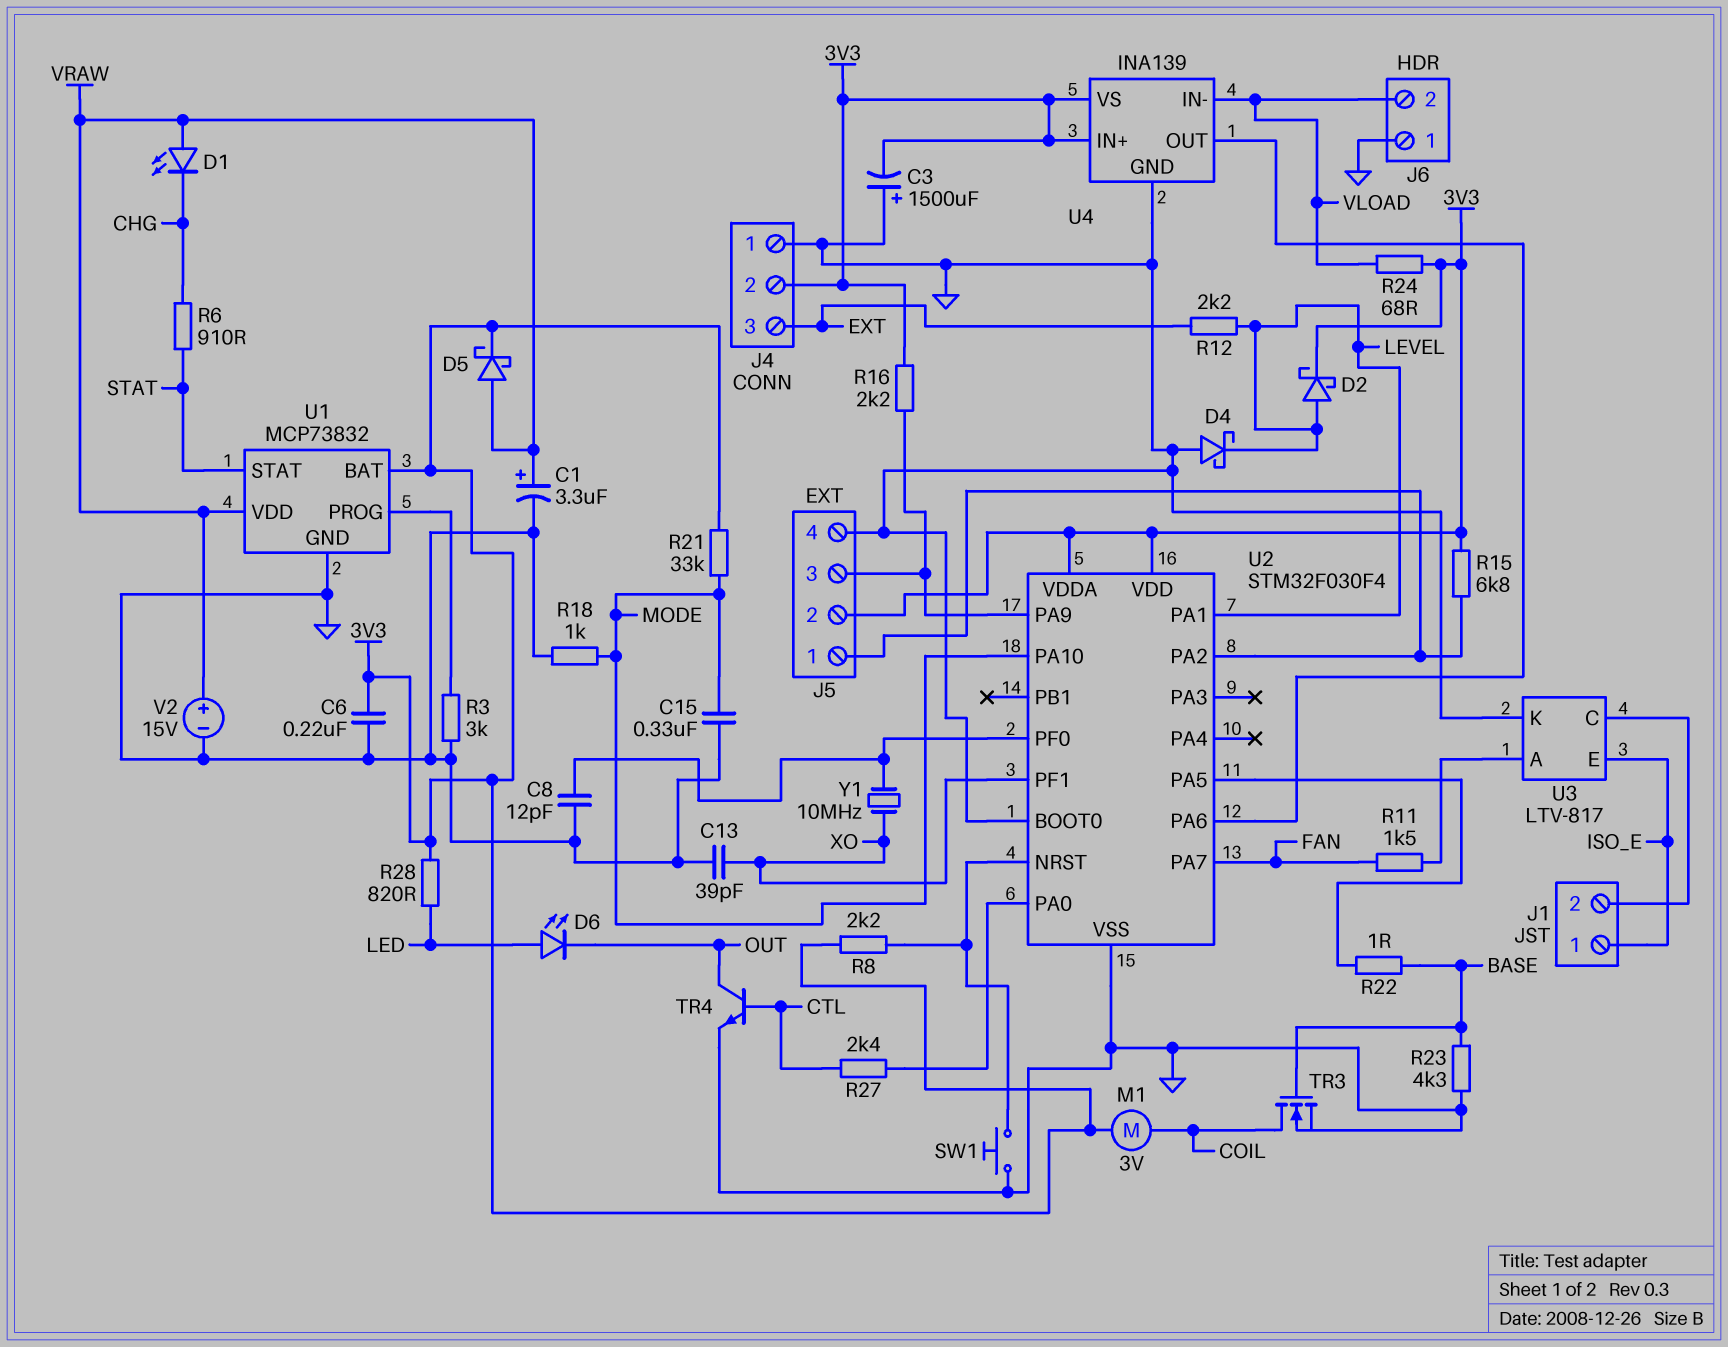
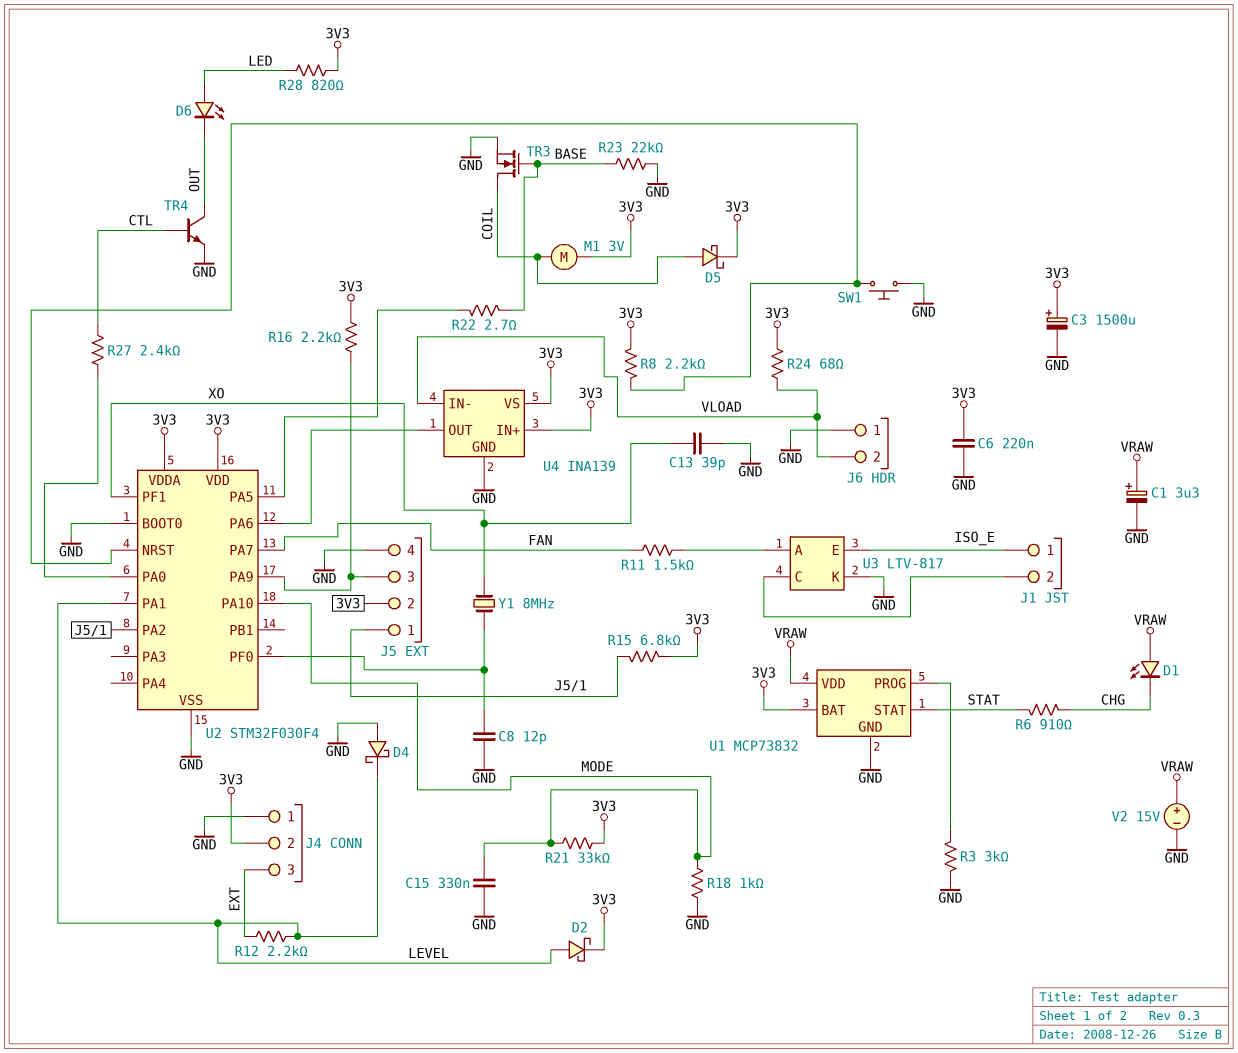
C3: 1500uF (plus GND, minus 3V3) -> 1500uF (plus 3V3, minus GND)
D5: schottky (A VRAW, K 3V3) -> schottky (A COIL, K 3V3)
R22: 1 (BASE, U2/PA5) -> 2.7 (BASE, U2/PA5)
R23: 4.3k (BASE, GND) -> 22k (BASE, GND)
Y1: 10MHz (U2/PF0, XO) -> 8MHz (U2/PF0, XO)

